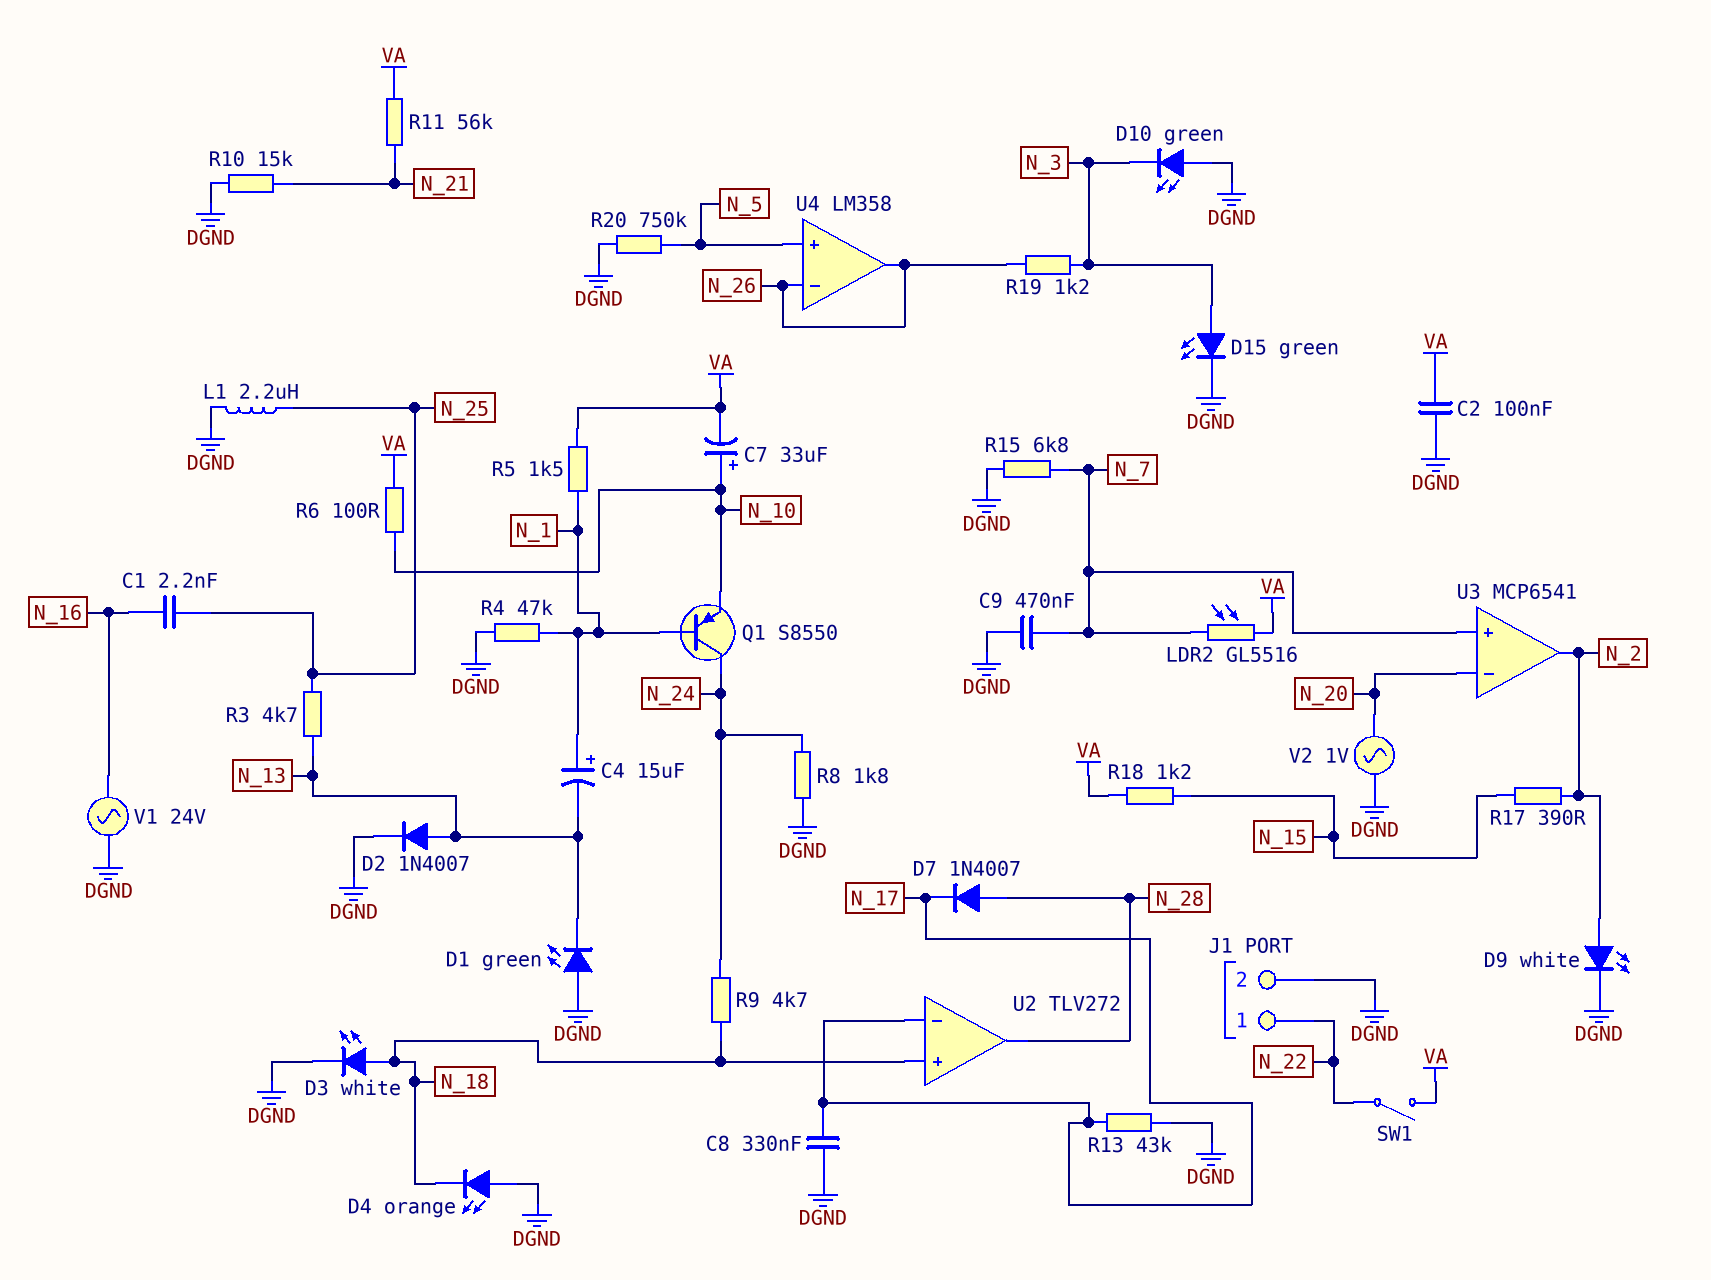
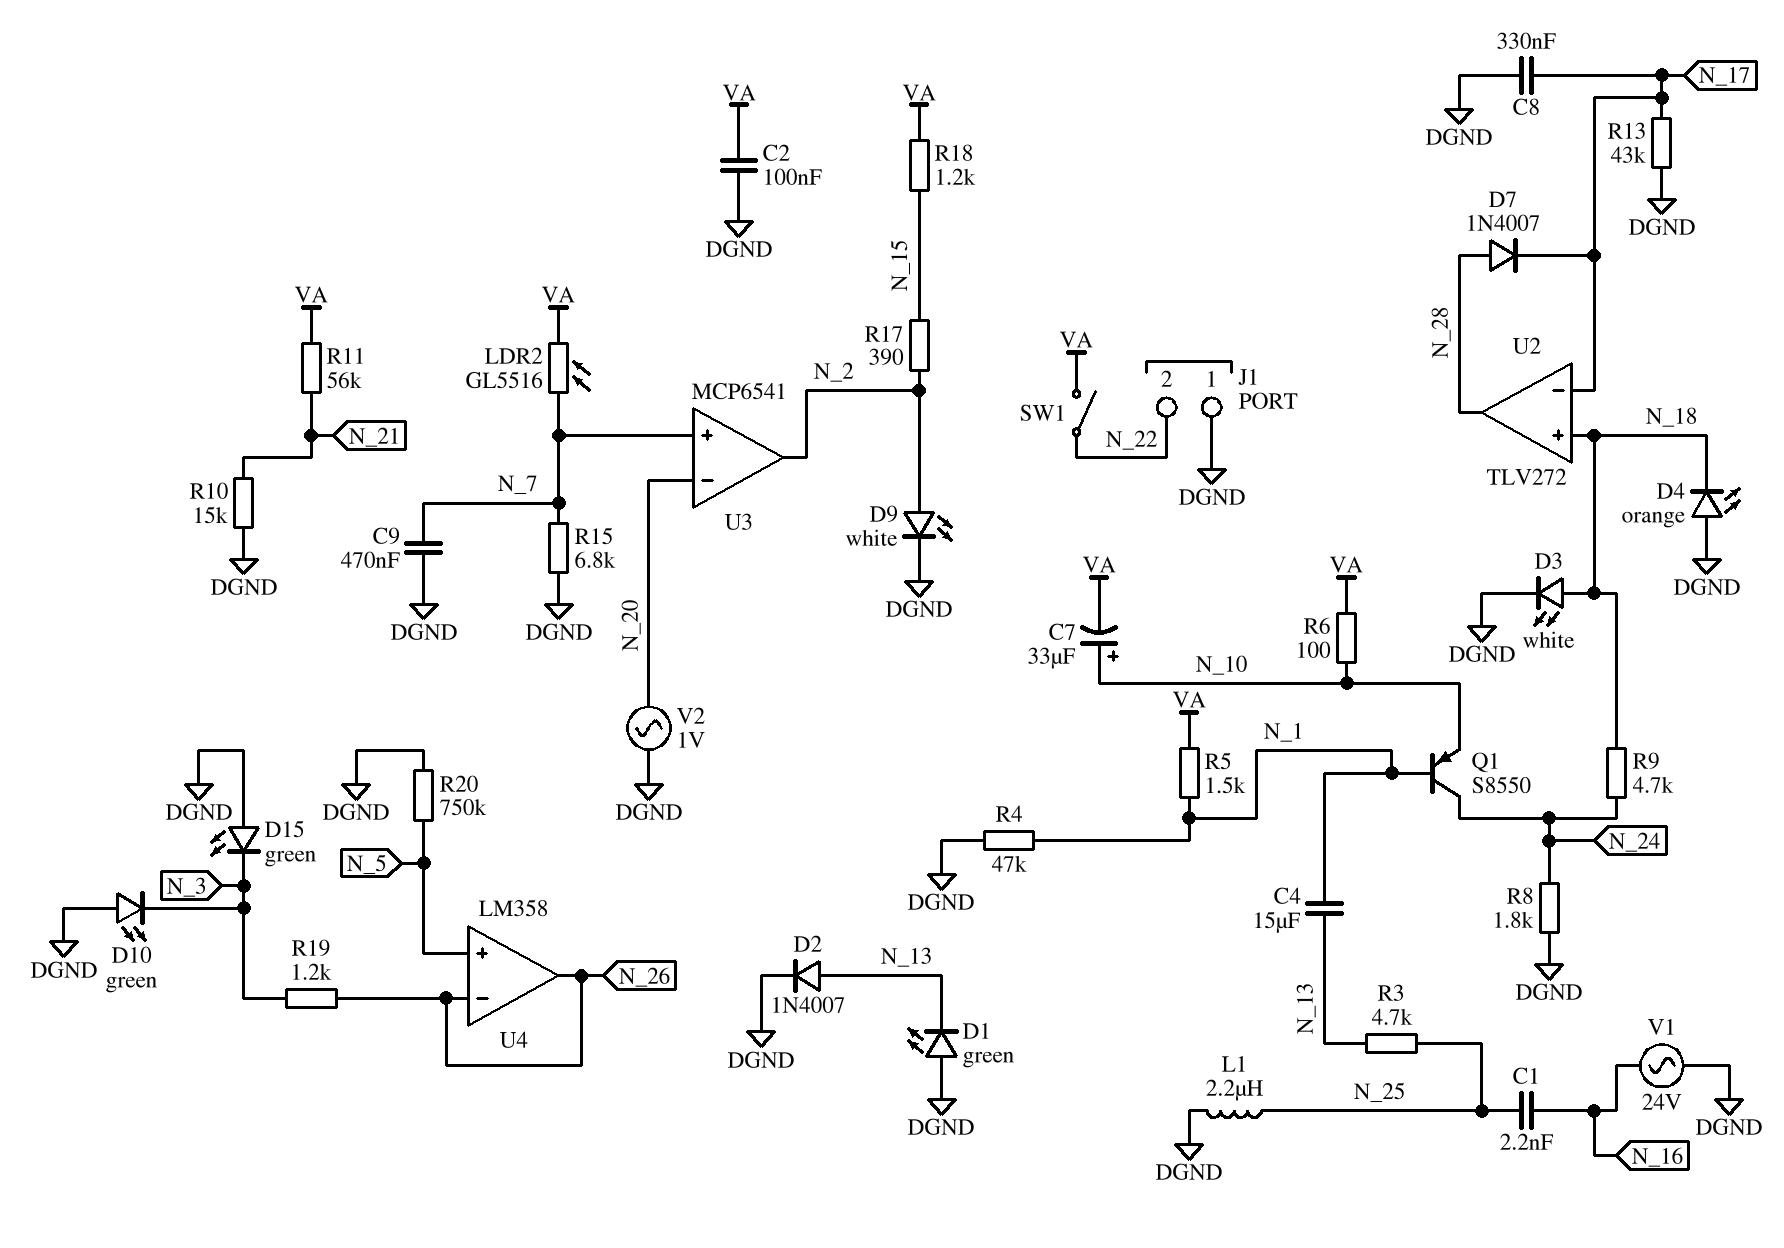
C4: 15uF (plus N_1, minus N_13) -> 15uF (N_1, N_13)
D15: LED green (A N_3, K DGND) -> LED green (A DGND, K N_3)
J1 pin 1: N_22 -> DGND
J1 pin 2: DGND -> N_22

